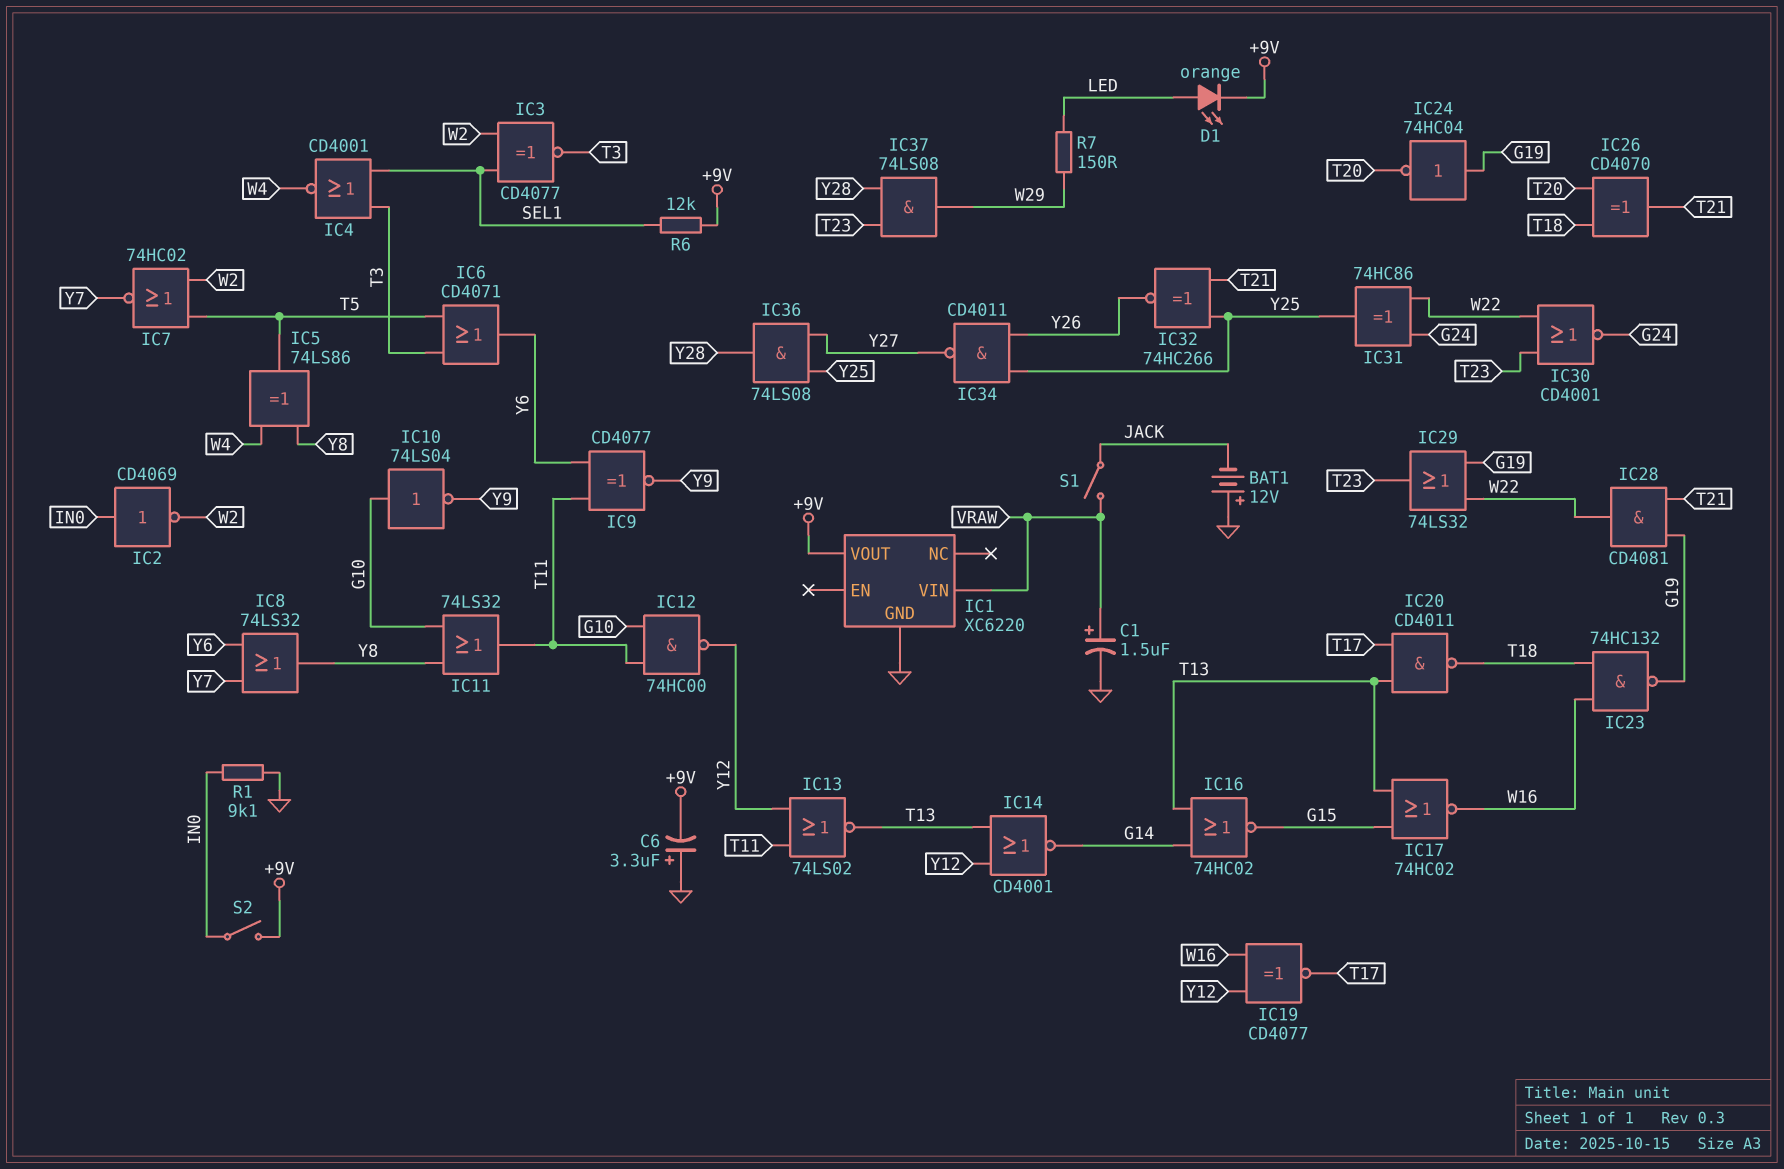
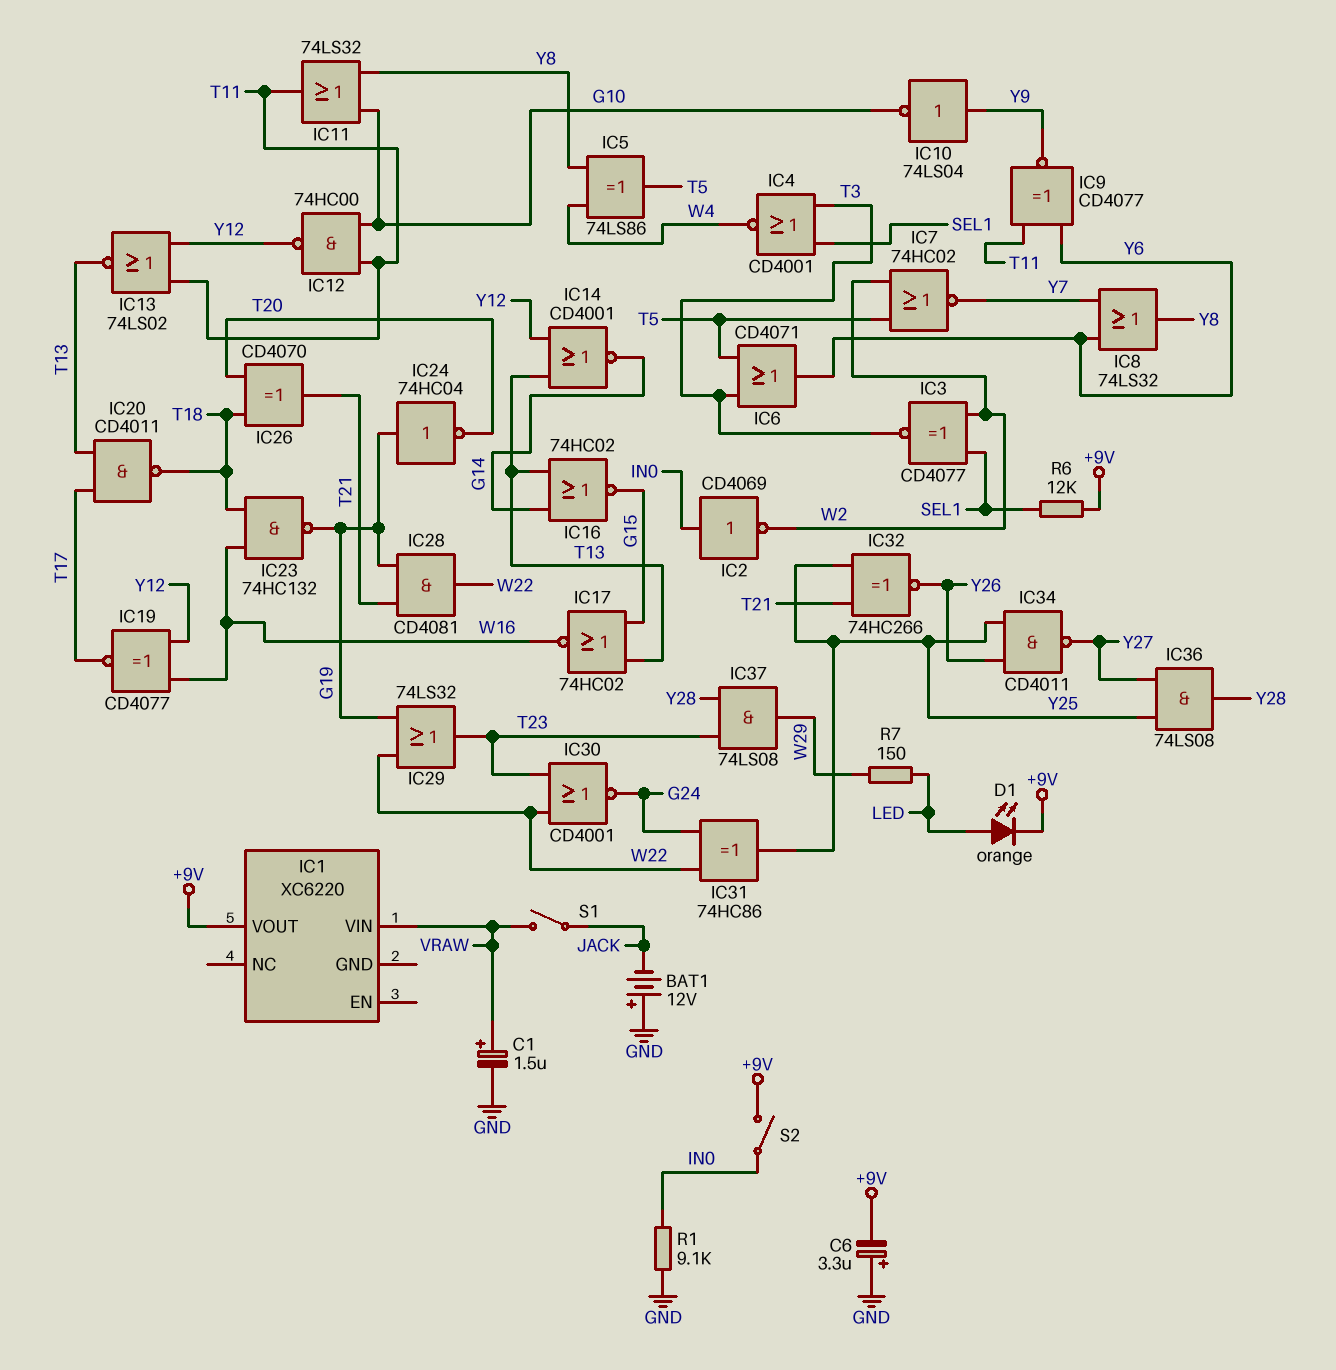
IC1 pin GND: GND -> none
IC10: NOT 74LS04 (in G10, out Y9) -> NOT 74LS04 (in Y9, out G10)

